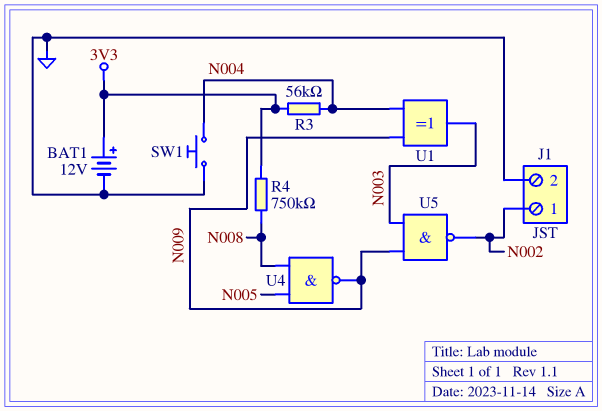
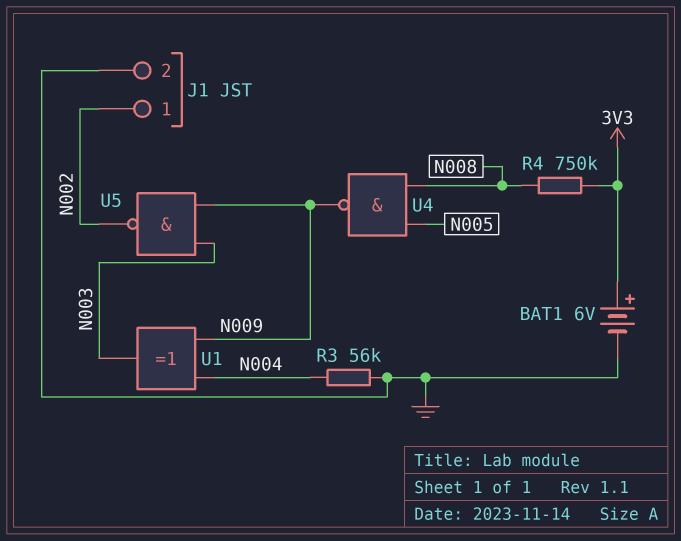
BAT1: 12V (plus 3V3, minus GND) -> 6V (plus 3V3, minus GND)
R3: 56k (3V3, N004) -> 56k (GND, N004)
SW1: button (GND, N004) -> none

